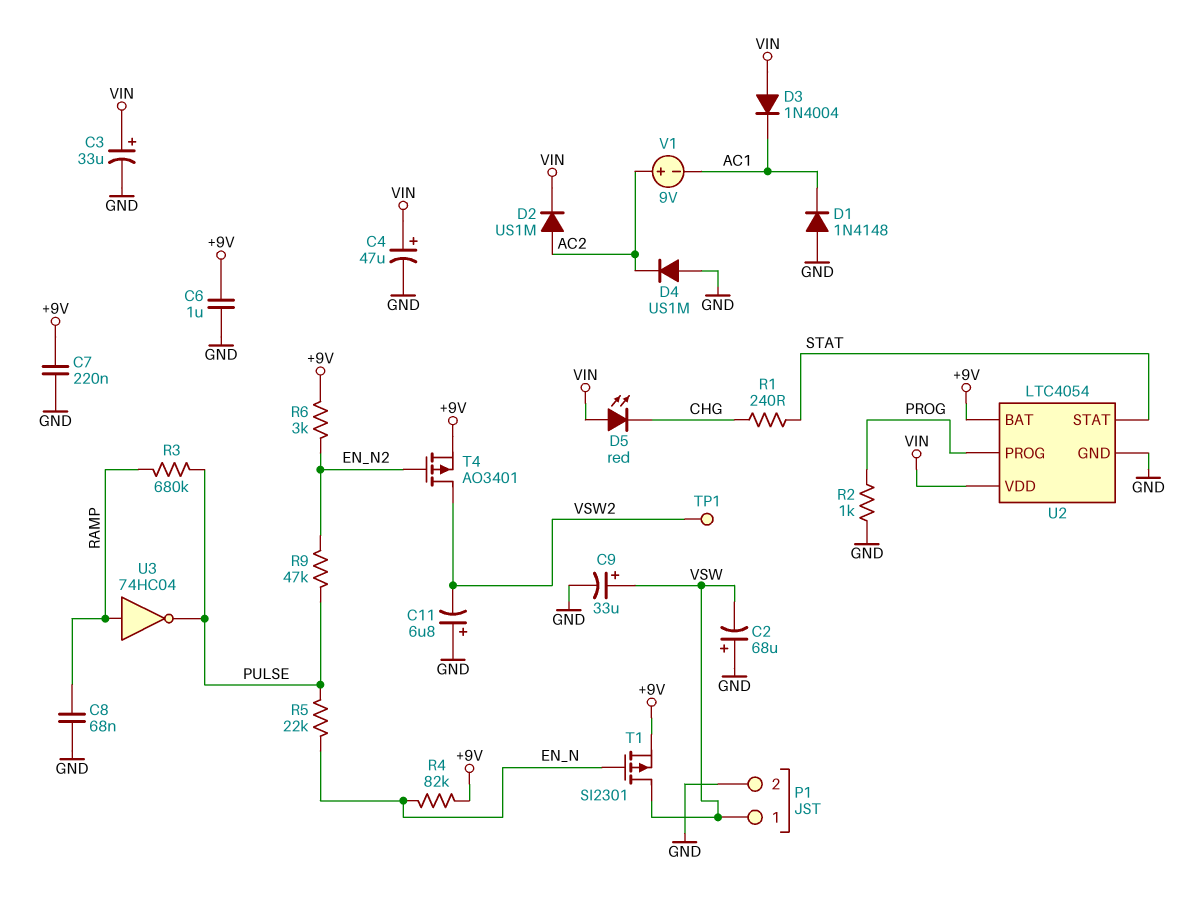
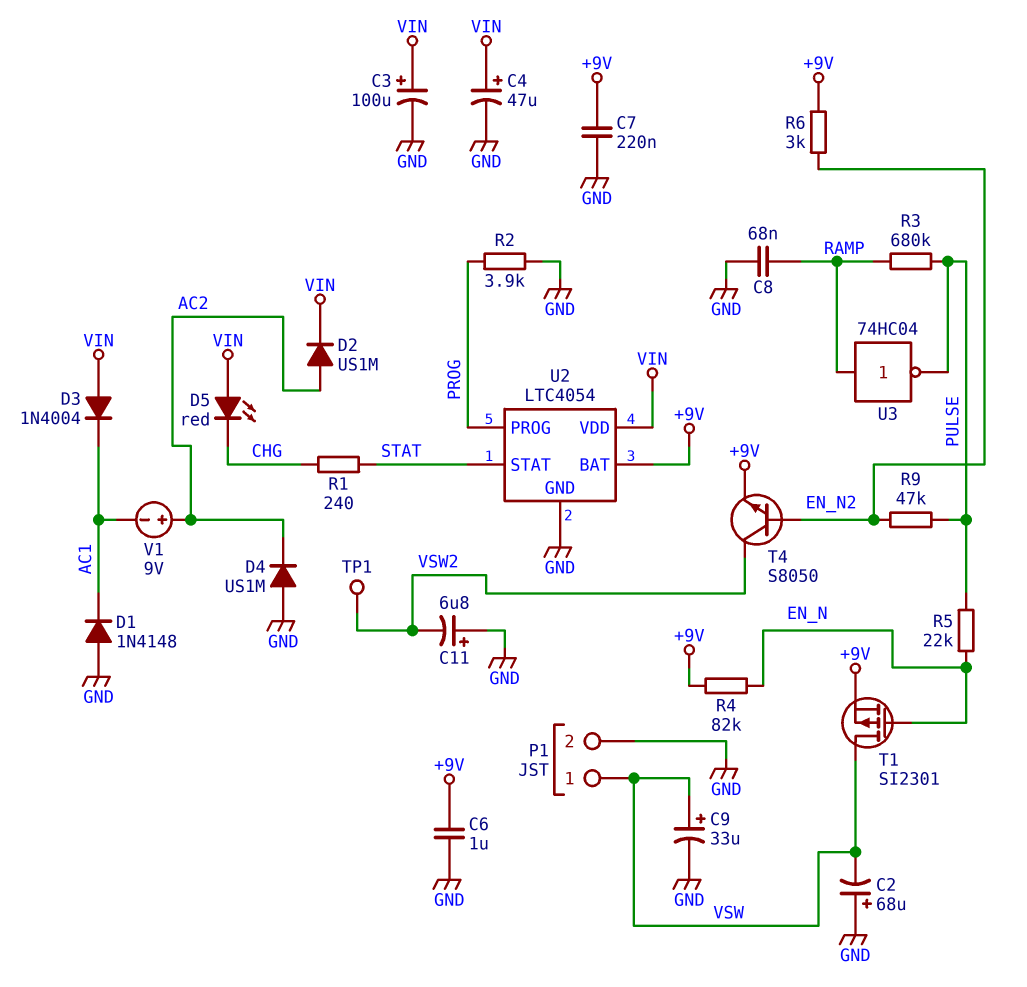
C3: 33uF (plus VIN, minus GND) -> 100uF (plus VIN, minus GND)
R2: 1k (GND, PROG) -> 3.9k (GND, PROG)
T4: PMOS AO3401 (G EN_N2, D VSW2, S +9V) -> NPN S8050 (B EN_N2, C VSW2, E +9V)

